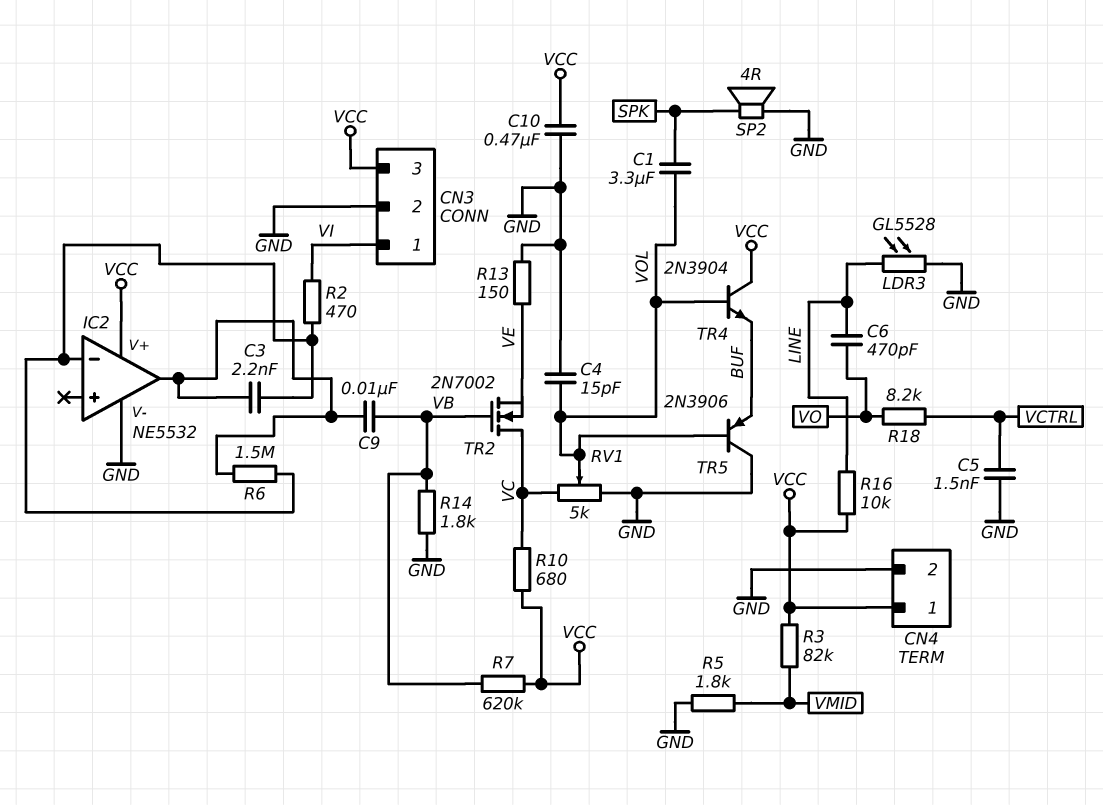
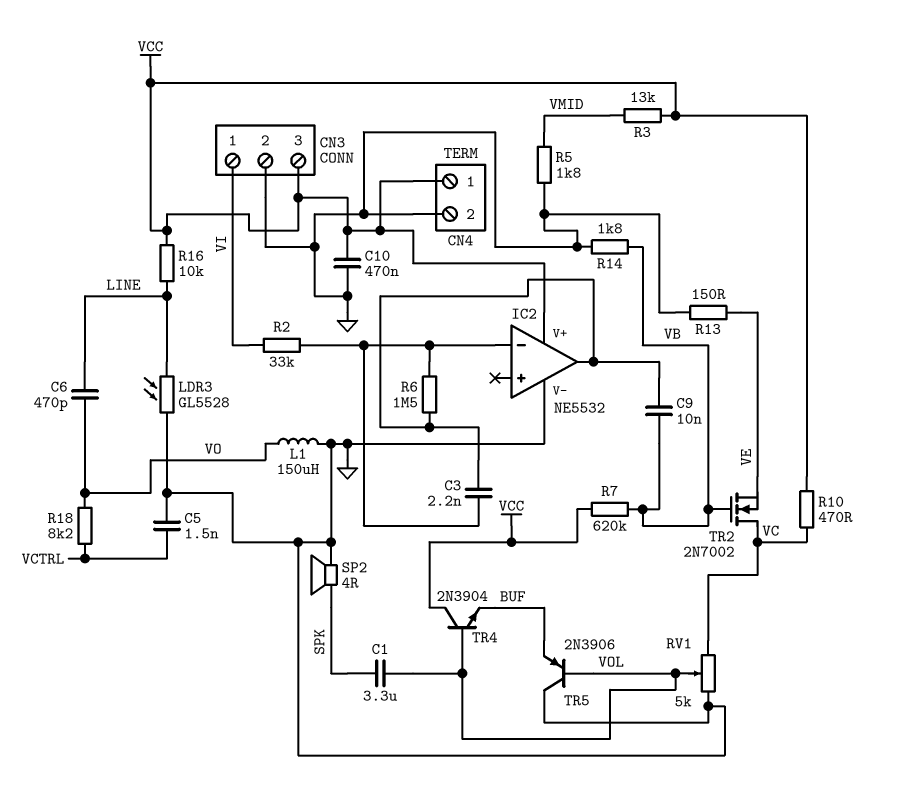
C4: 15pF (GND, VOL) -> none
L1: none -> 150uH (GND, VO)
R2: 470 (IC2/in-, VI) -> 33k (IC2/in-, VI)
R3: 82k (VCC, VMID) -> 13k (VCC, VMID)
R10: 680 (VC, VCC) -> 470 (VC, VCC)

